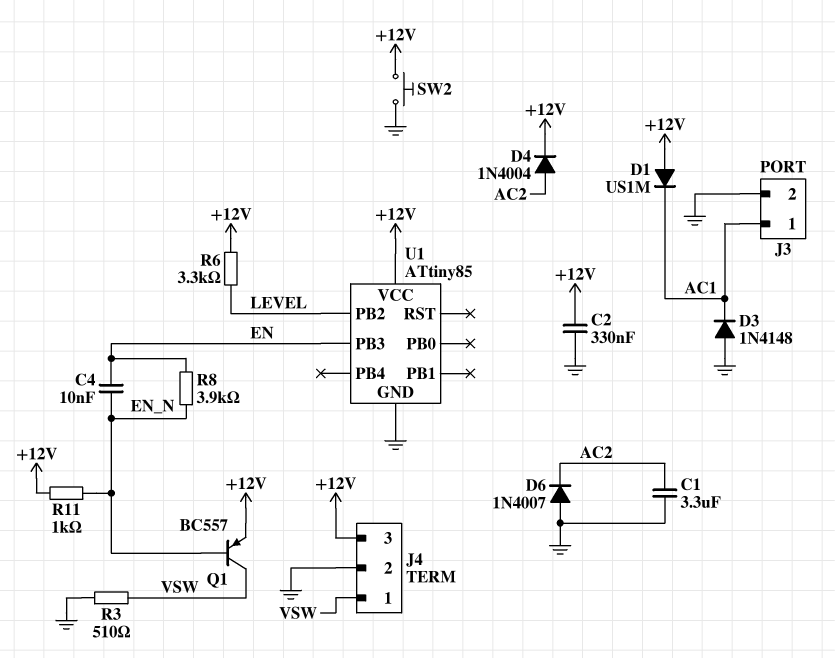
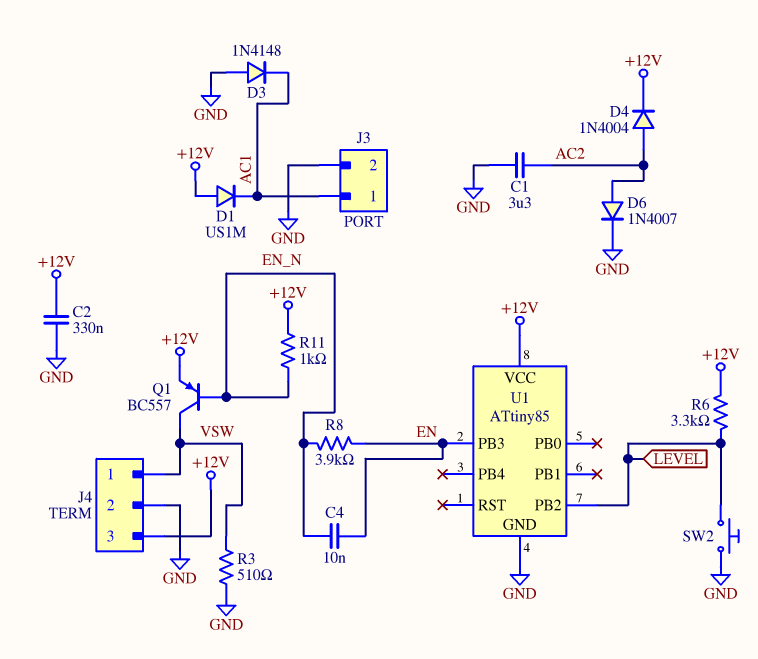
D6: diode 1N4007 (A GND, K AC2) -> diode 1N4007 (A AC2, K GND)
SW2: button (+12V, GND) -> button (GND, LEVEL)

